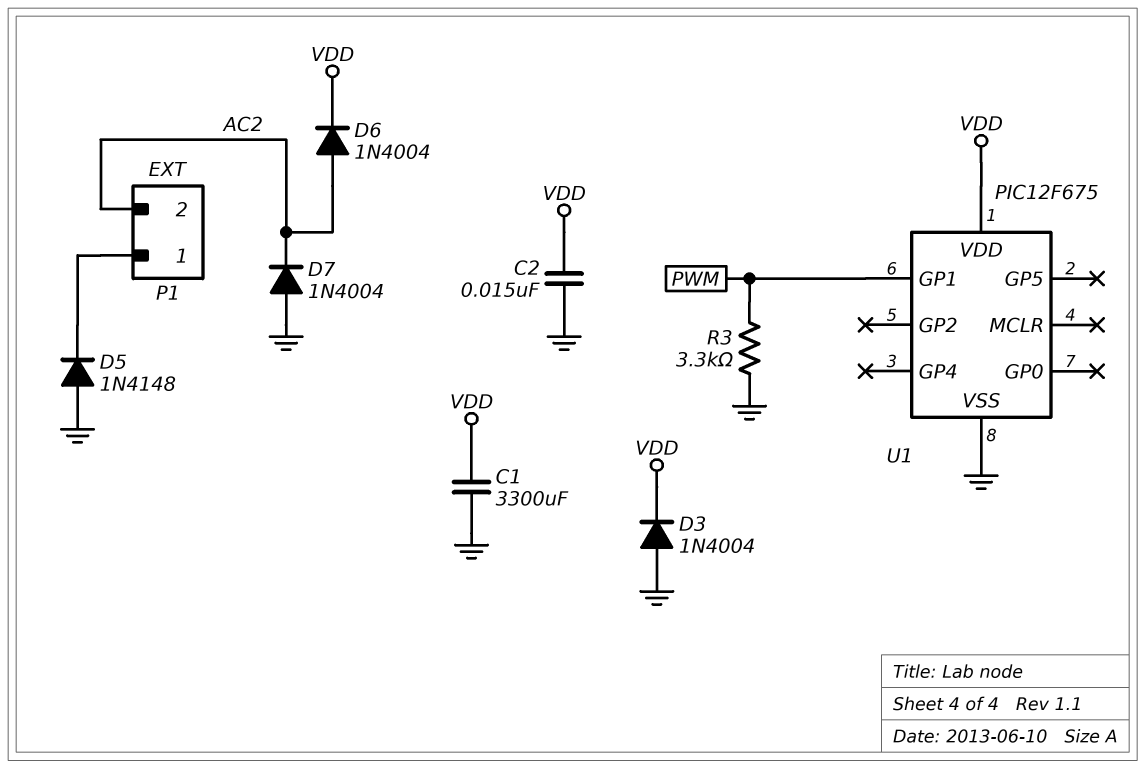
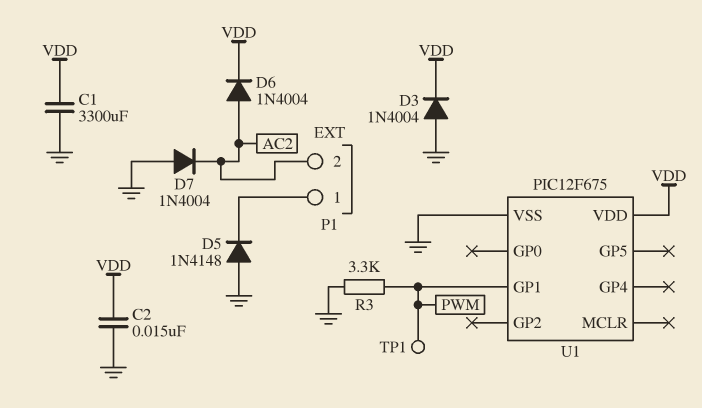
TP1: none -> test point (PWM)

